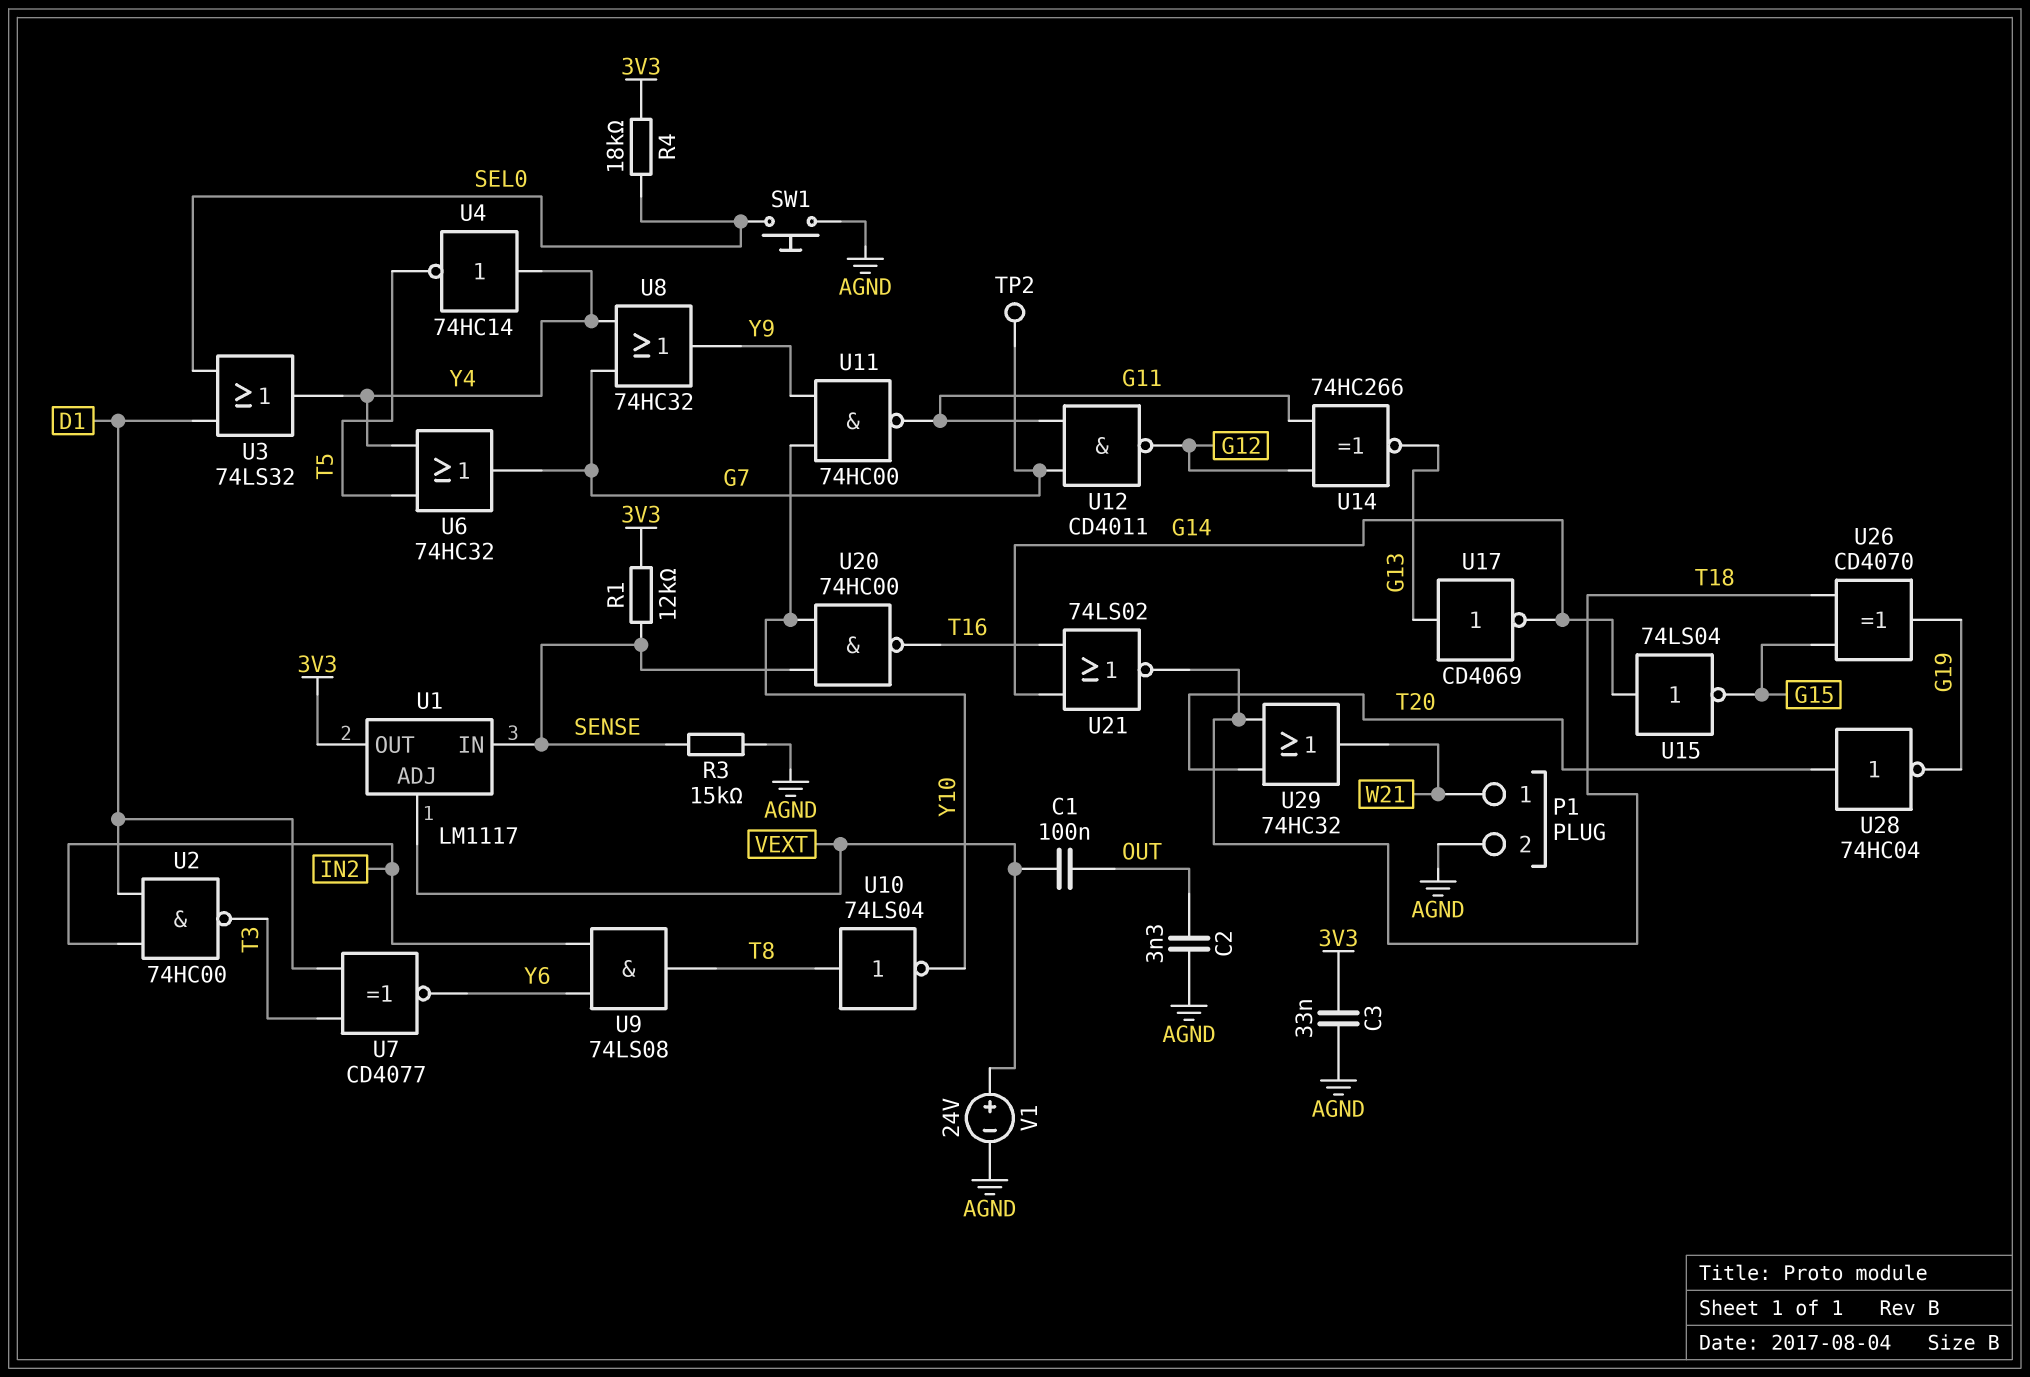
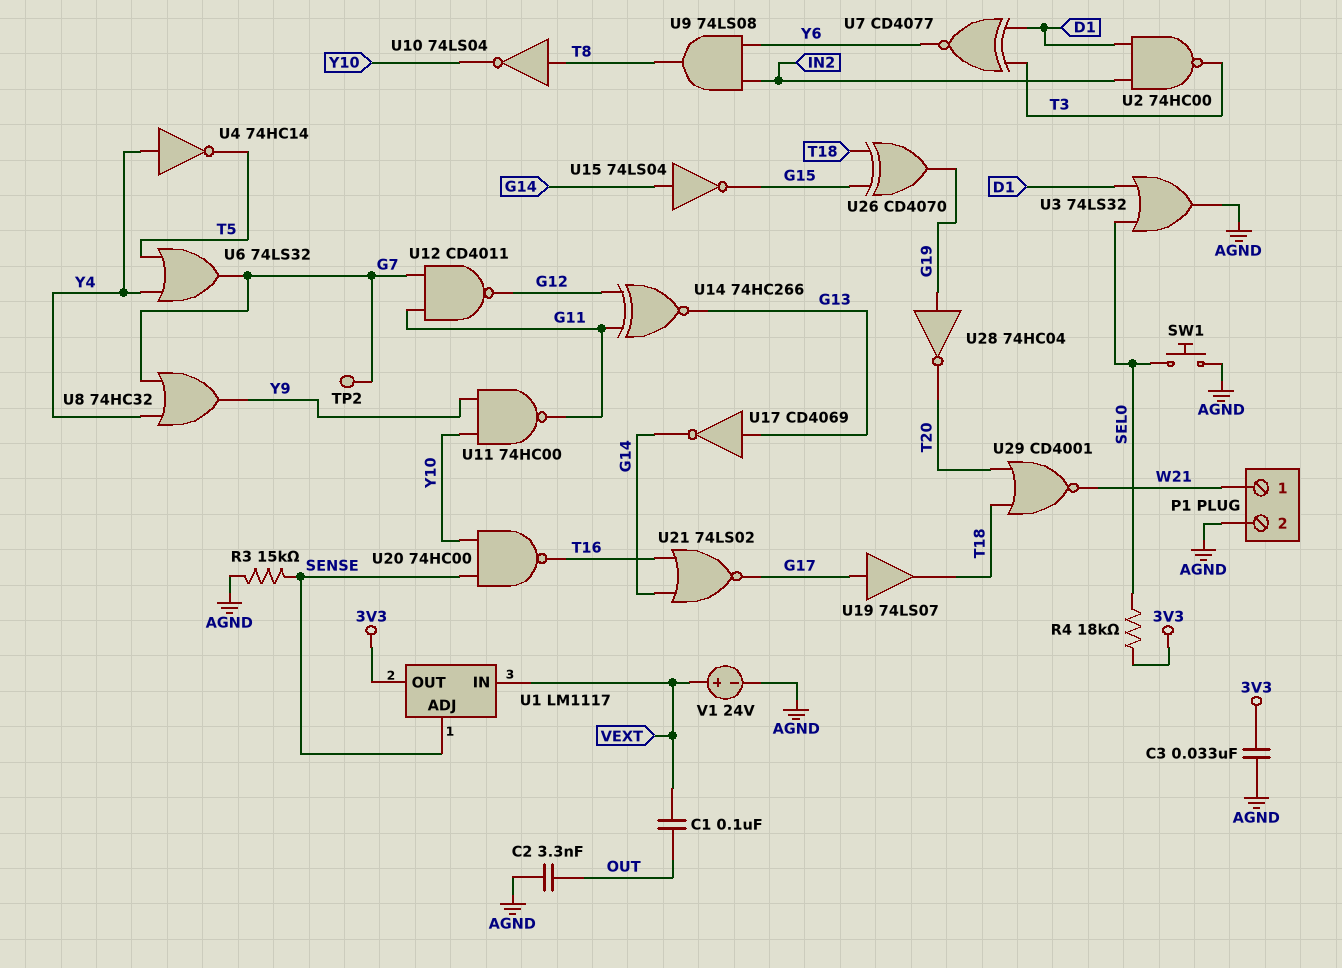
R1: 12k (3V3, SENSE) -> none
U1 pin ADJ: VEXT -> SENSE
U1 pin IN: SENSE -> VEXT
U3: OR 74LS32 (in D1, in SEL0, out Y4) -> OR 74LS32 (in D1, in SEL0, out AGND)
U6: OR 74HC32 (in T5, in Y4, out G7) -> OR 74LS32 (in T5, in Y4, out G7)
U19: none -> buffer 74LS07 (in G17, out T18)
U21: NOR 74LS02 (in G14, in T16, out T18) -> NOR 74LS02 (in G14, in T16, out G17)
U28: NOT 74HC04 (in T20, out G19) -> NOT 74HC04 (in G19, out T20)
U29: OR 74HC32 (in T18, in T20, out W21) -> NOR CD4001 (in T18, in T20, out W21)

